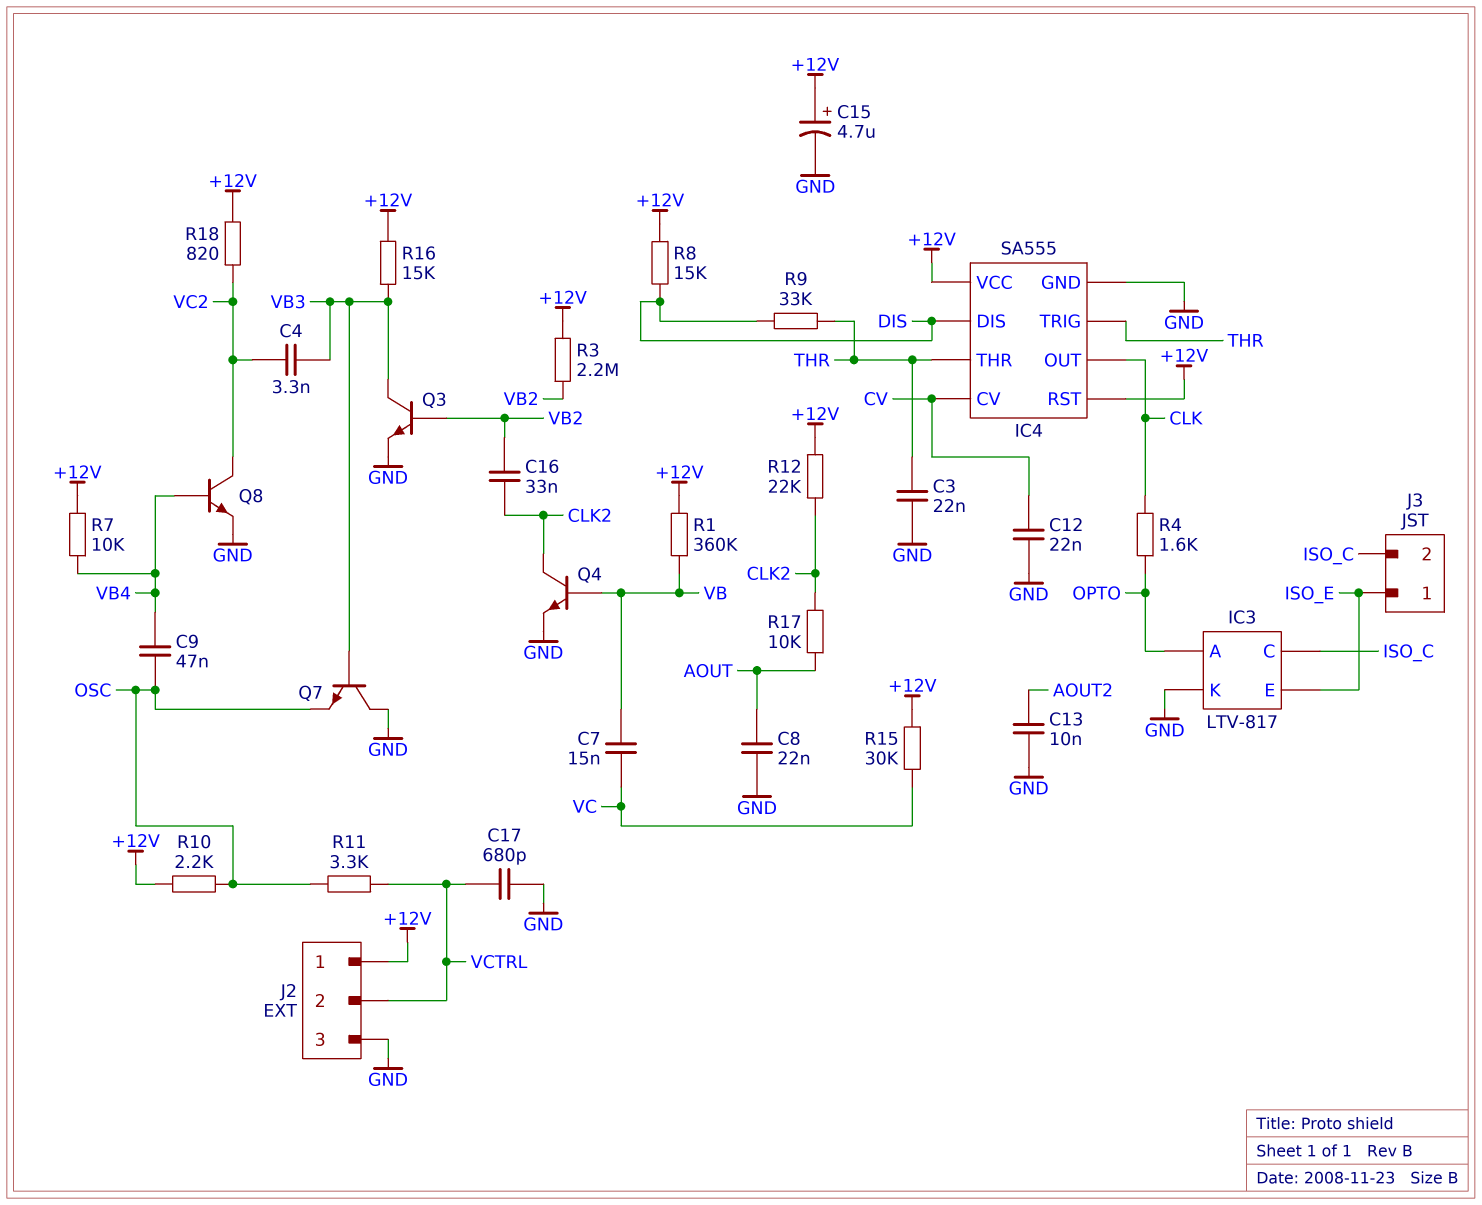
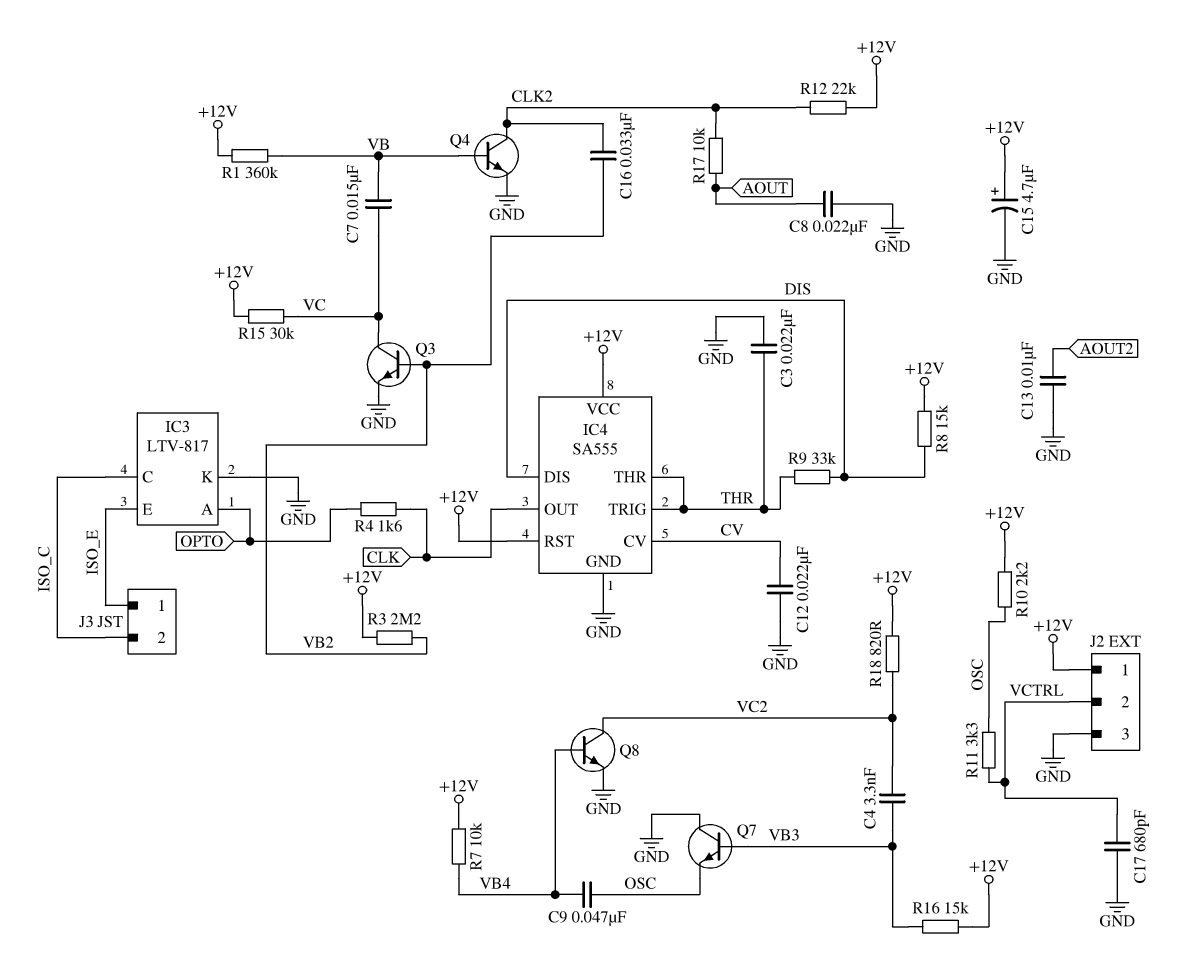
Q3: NPN (B VB2, C VB3, E GND) -> NPN (B VB2, C VC, E GND)

